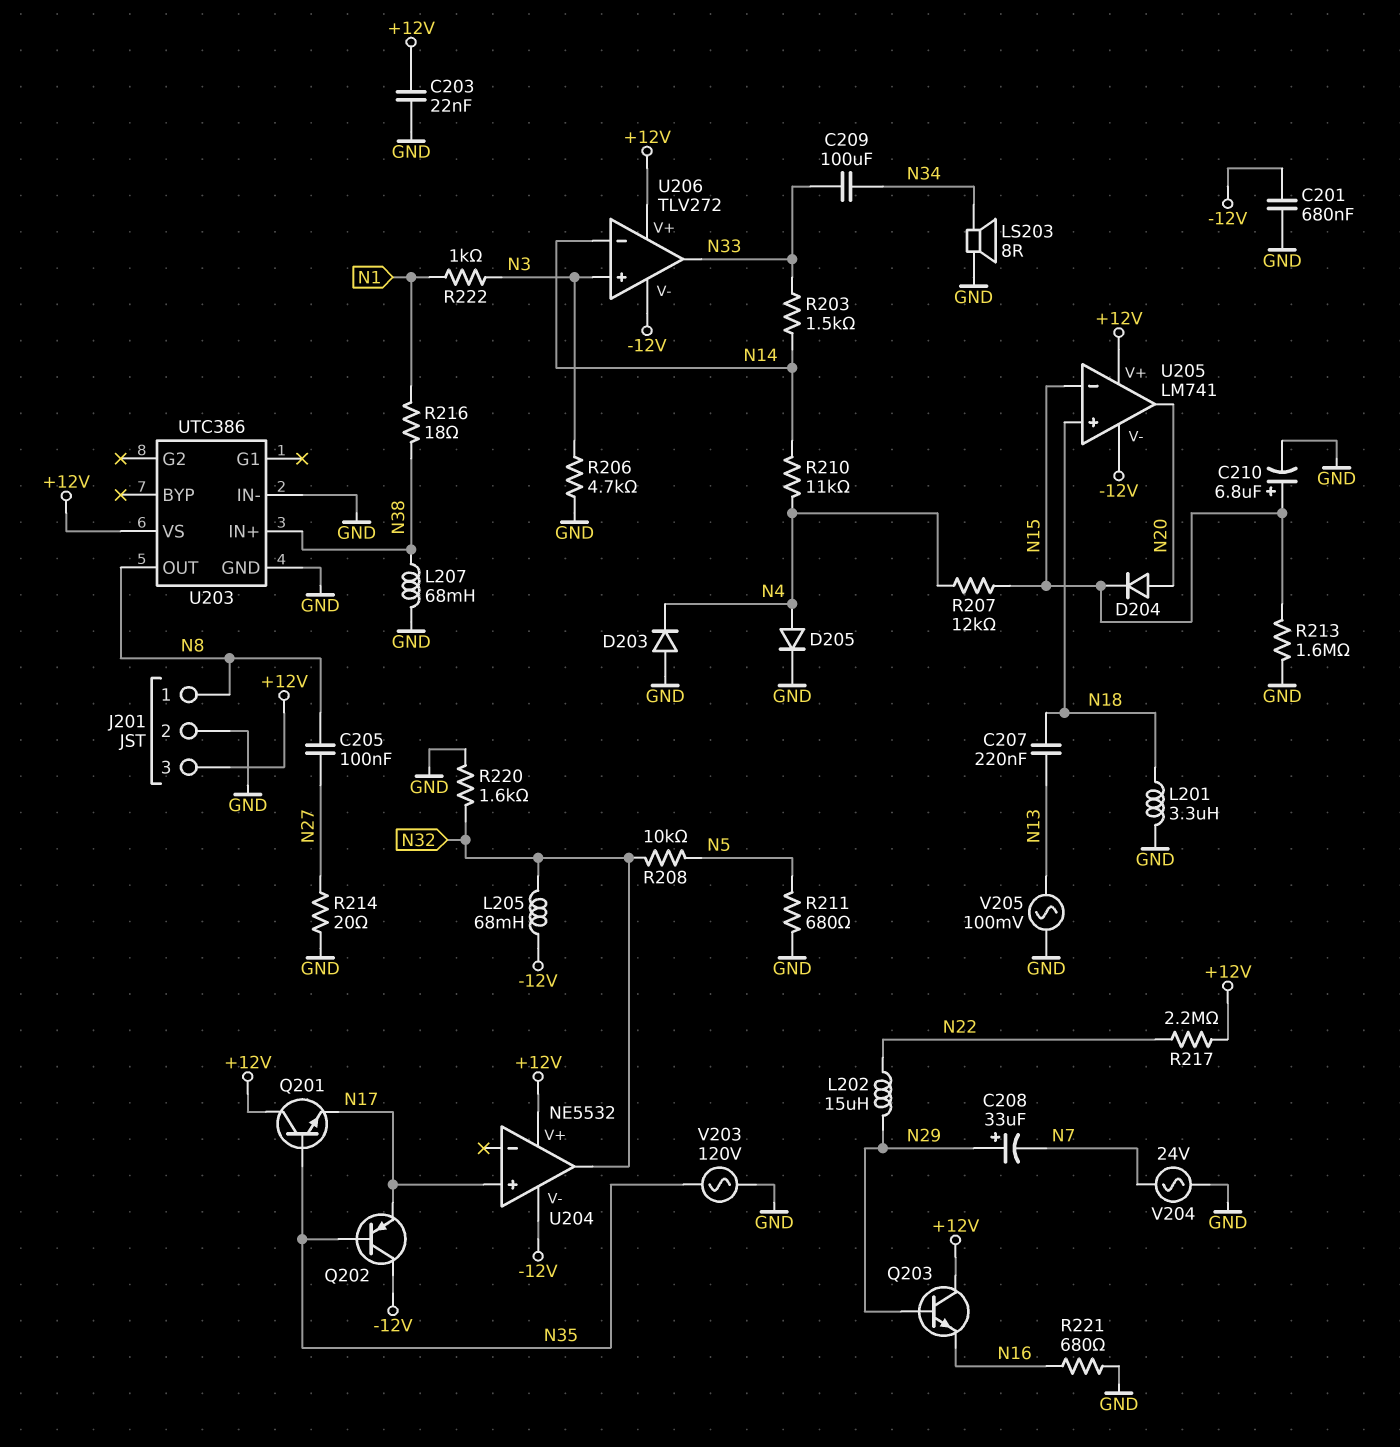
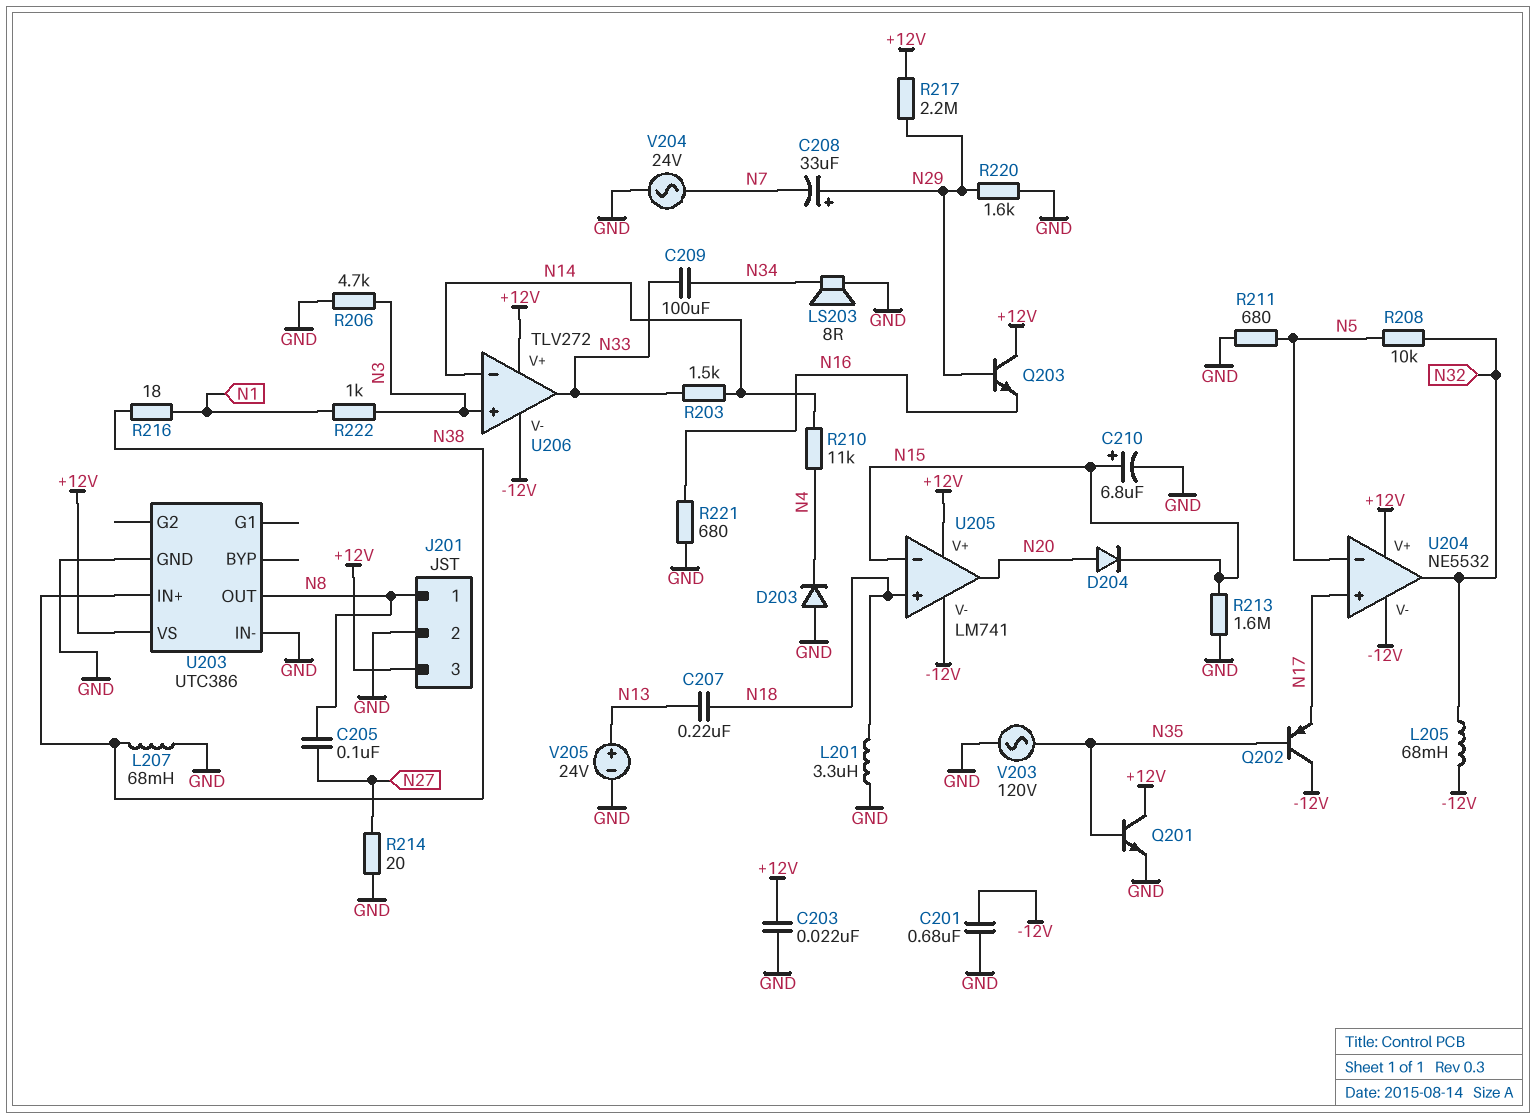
D205: diode (A N4, K GND) -> none
L202: 15uH (N22, N29) -> none
Q201: NPN (B N35, C +12V, E N17) -> NPN (B N35, C +12V, E GND)
R207: 12k (N4, N15) -> none
R217: 2.2M (+12V, N22) -> 2.2M (+12V, N29)
R220: 1.6k (GND, N32) -> 1.6k (GND, N29)
U204 pin in-: none -> N5
V205: AC 100mV (GND, N13) -> 24V (plus N13, minus GND)

